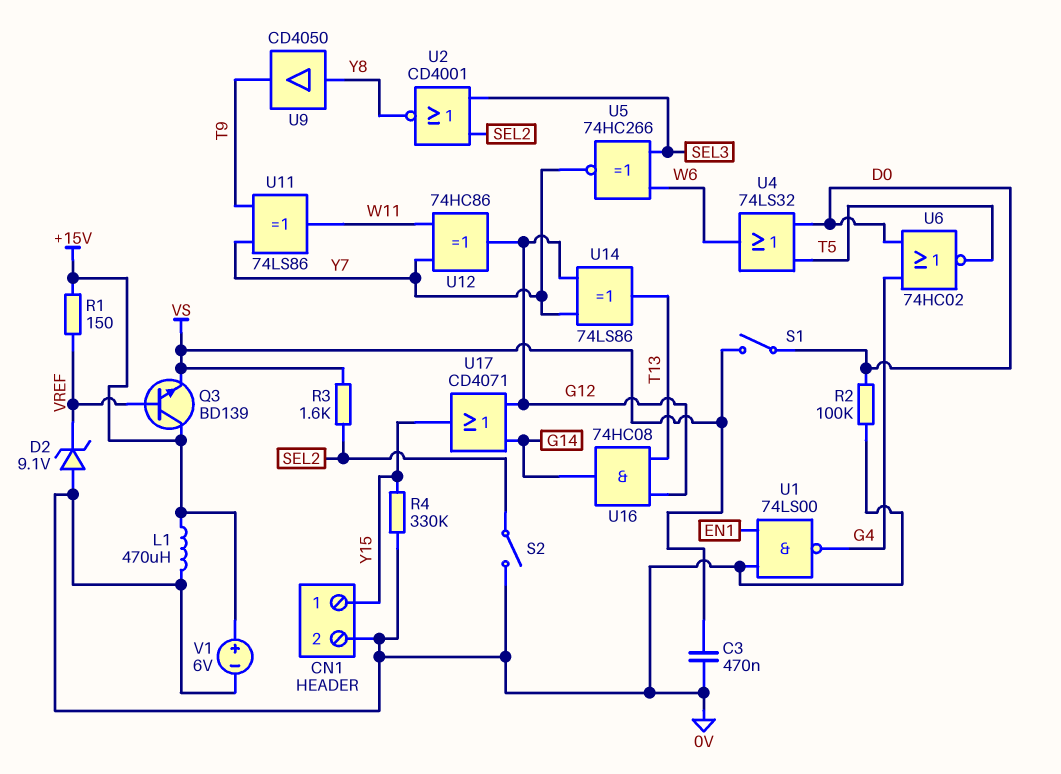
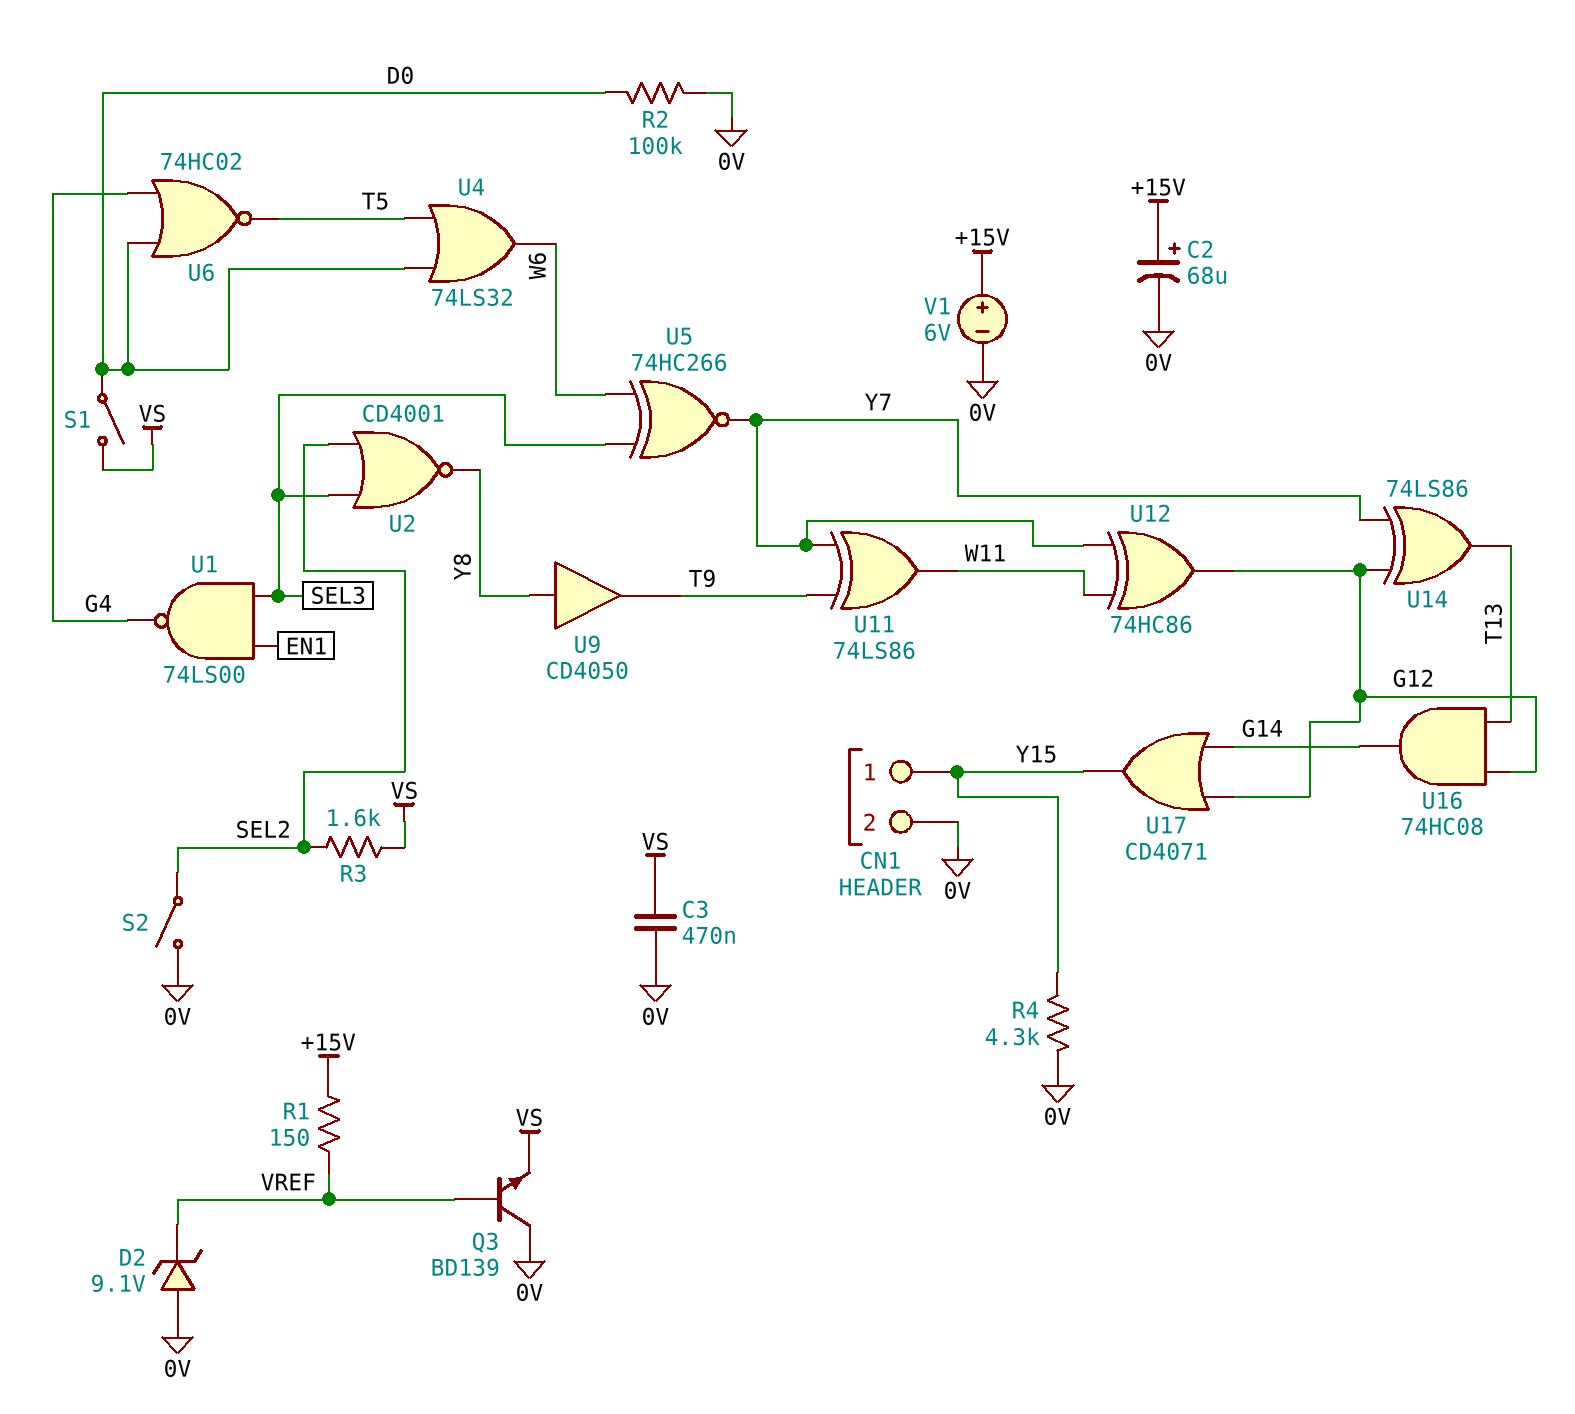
C2: none -> 68uF (plus +15V, minus 0V)
L1: 470uH (+15V, 0V) -> none
Q3: NPN BD139 (B VREF, C +15V, E VS) -> NPN BD139 (B VREF, C 0V, E VS)
R4: 330k (0V, Y15) -> 4.3k (0V, Y15)
U1: NAND 74LS00 (in 0V, in EN1, out G4) -> NAND 74LS00 (in EN1, in SEL3, out G4)

